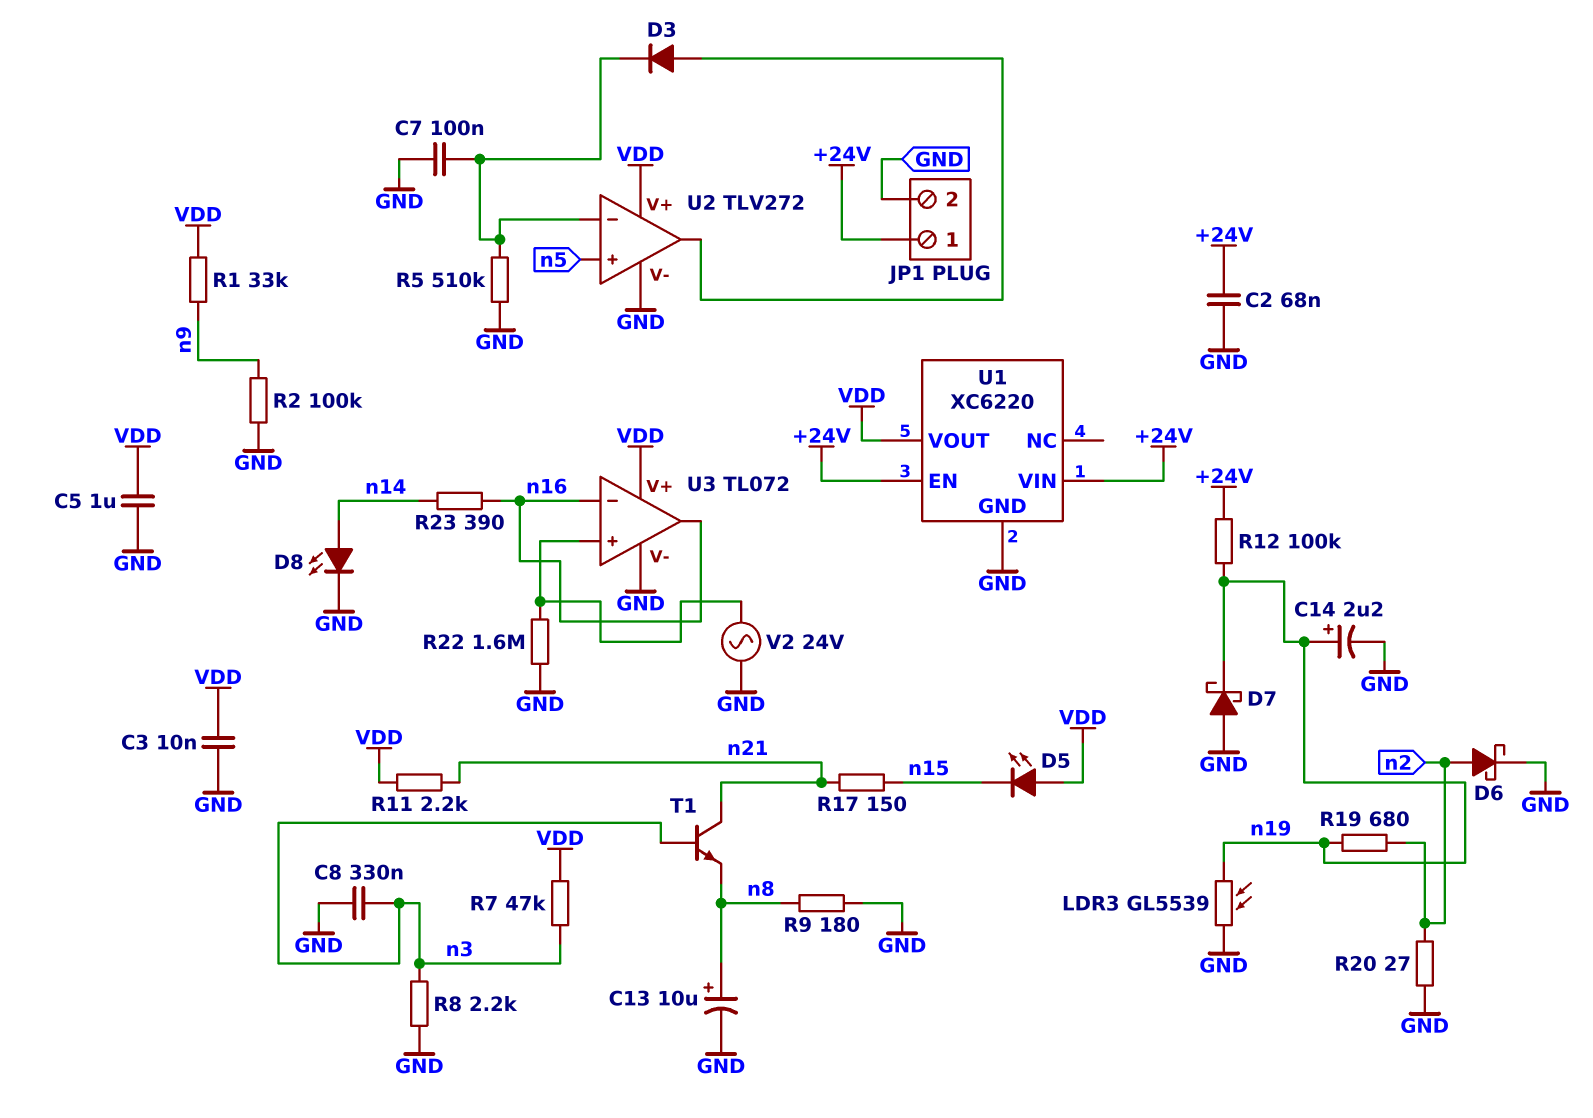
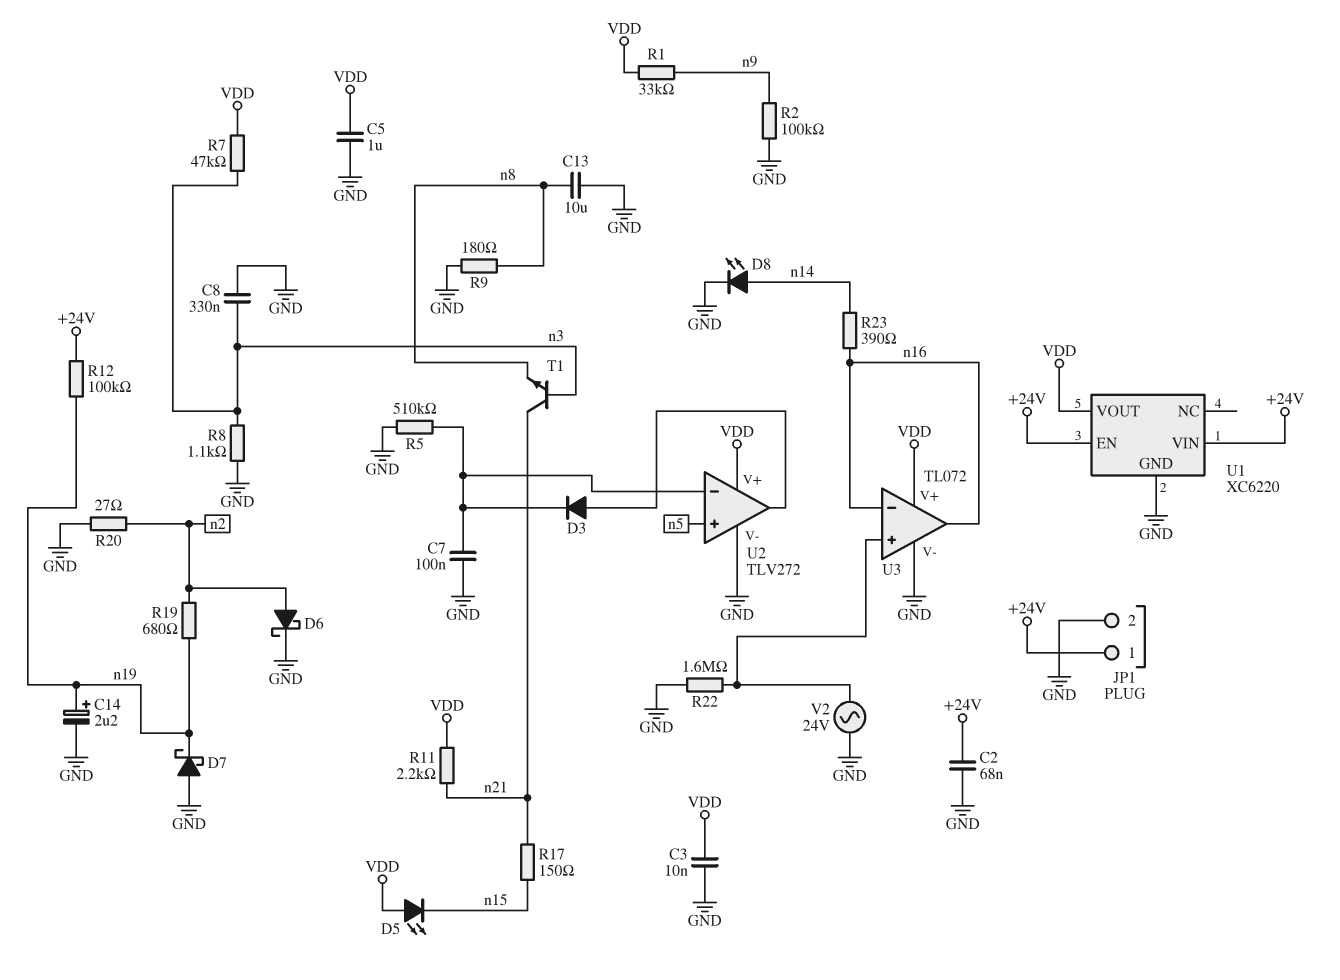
C13: 10uF (plus n8, minus GND) -> 10uF (GND, n8)
LDR3: GL5539 (GND, n19) -> none
R8: 2.2k (GND, n3) -> 1.1k (GND, n3)

